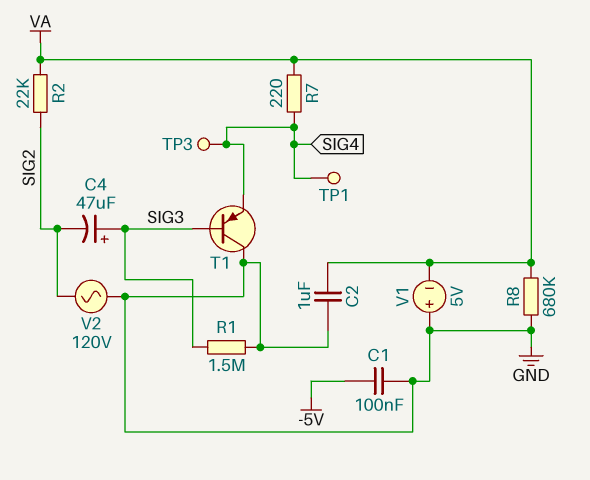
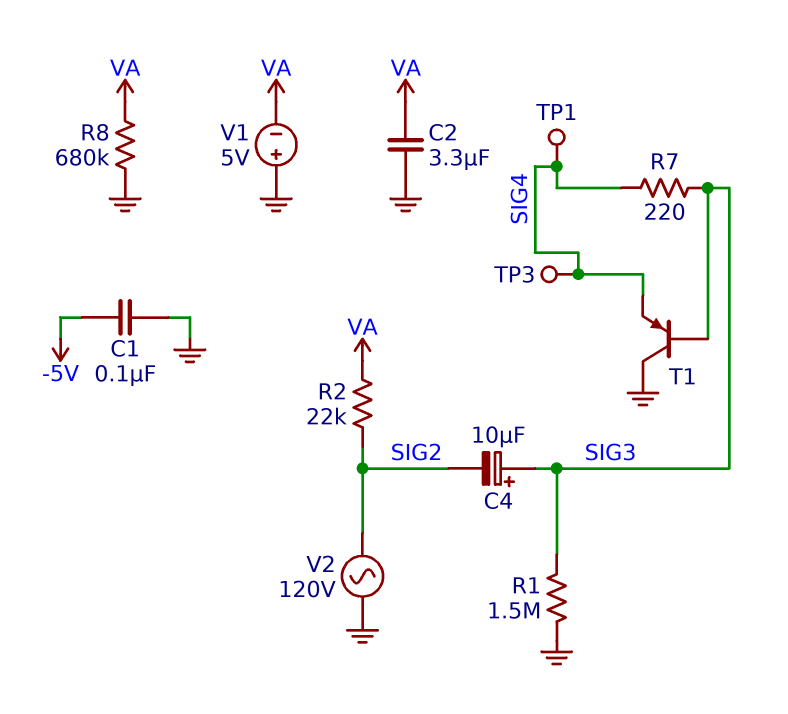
C2: 1uF (GND, VA) -> 3.3uF (GND, VA)
C4: 47uF (plus SIG3, minus SIG2) -> 10uF (plus SIG3, minus SIG2)
R7: 220 (SIG4, VA) -> 220 (SIG3, SIG4)

